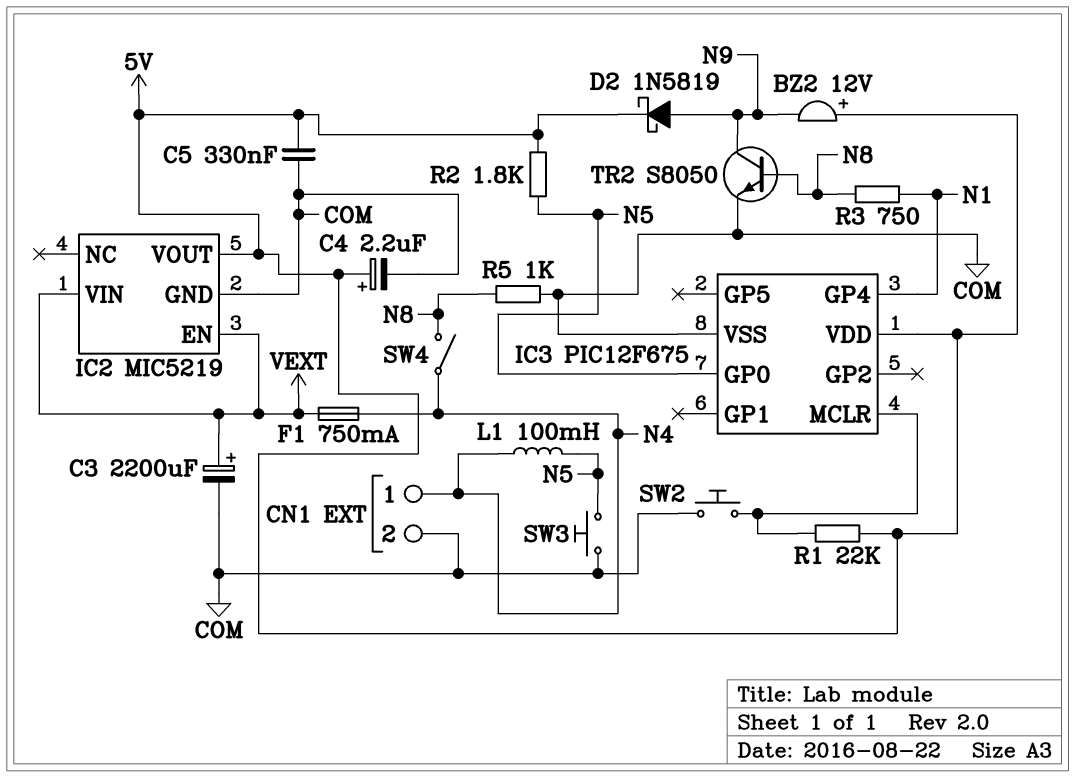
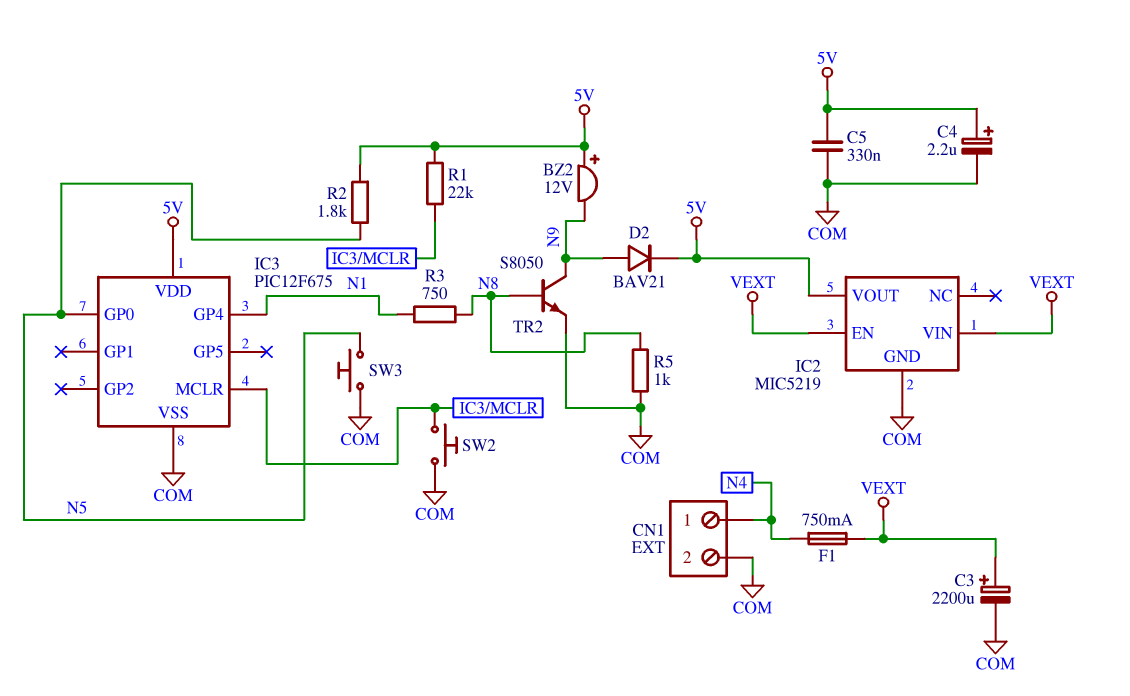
D2: schottky 1N5819 (A N9, K 5V) -> diode BAV21 (A N9, K 5V)
L1: 100mH (N4, N5) -> none
SW4: switch (N4, N8) -> none

